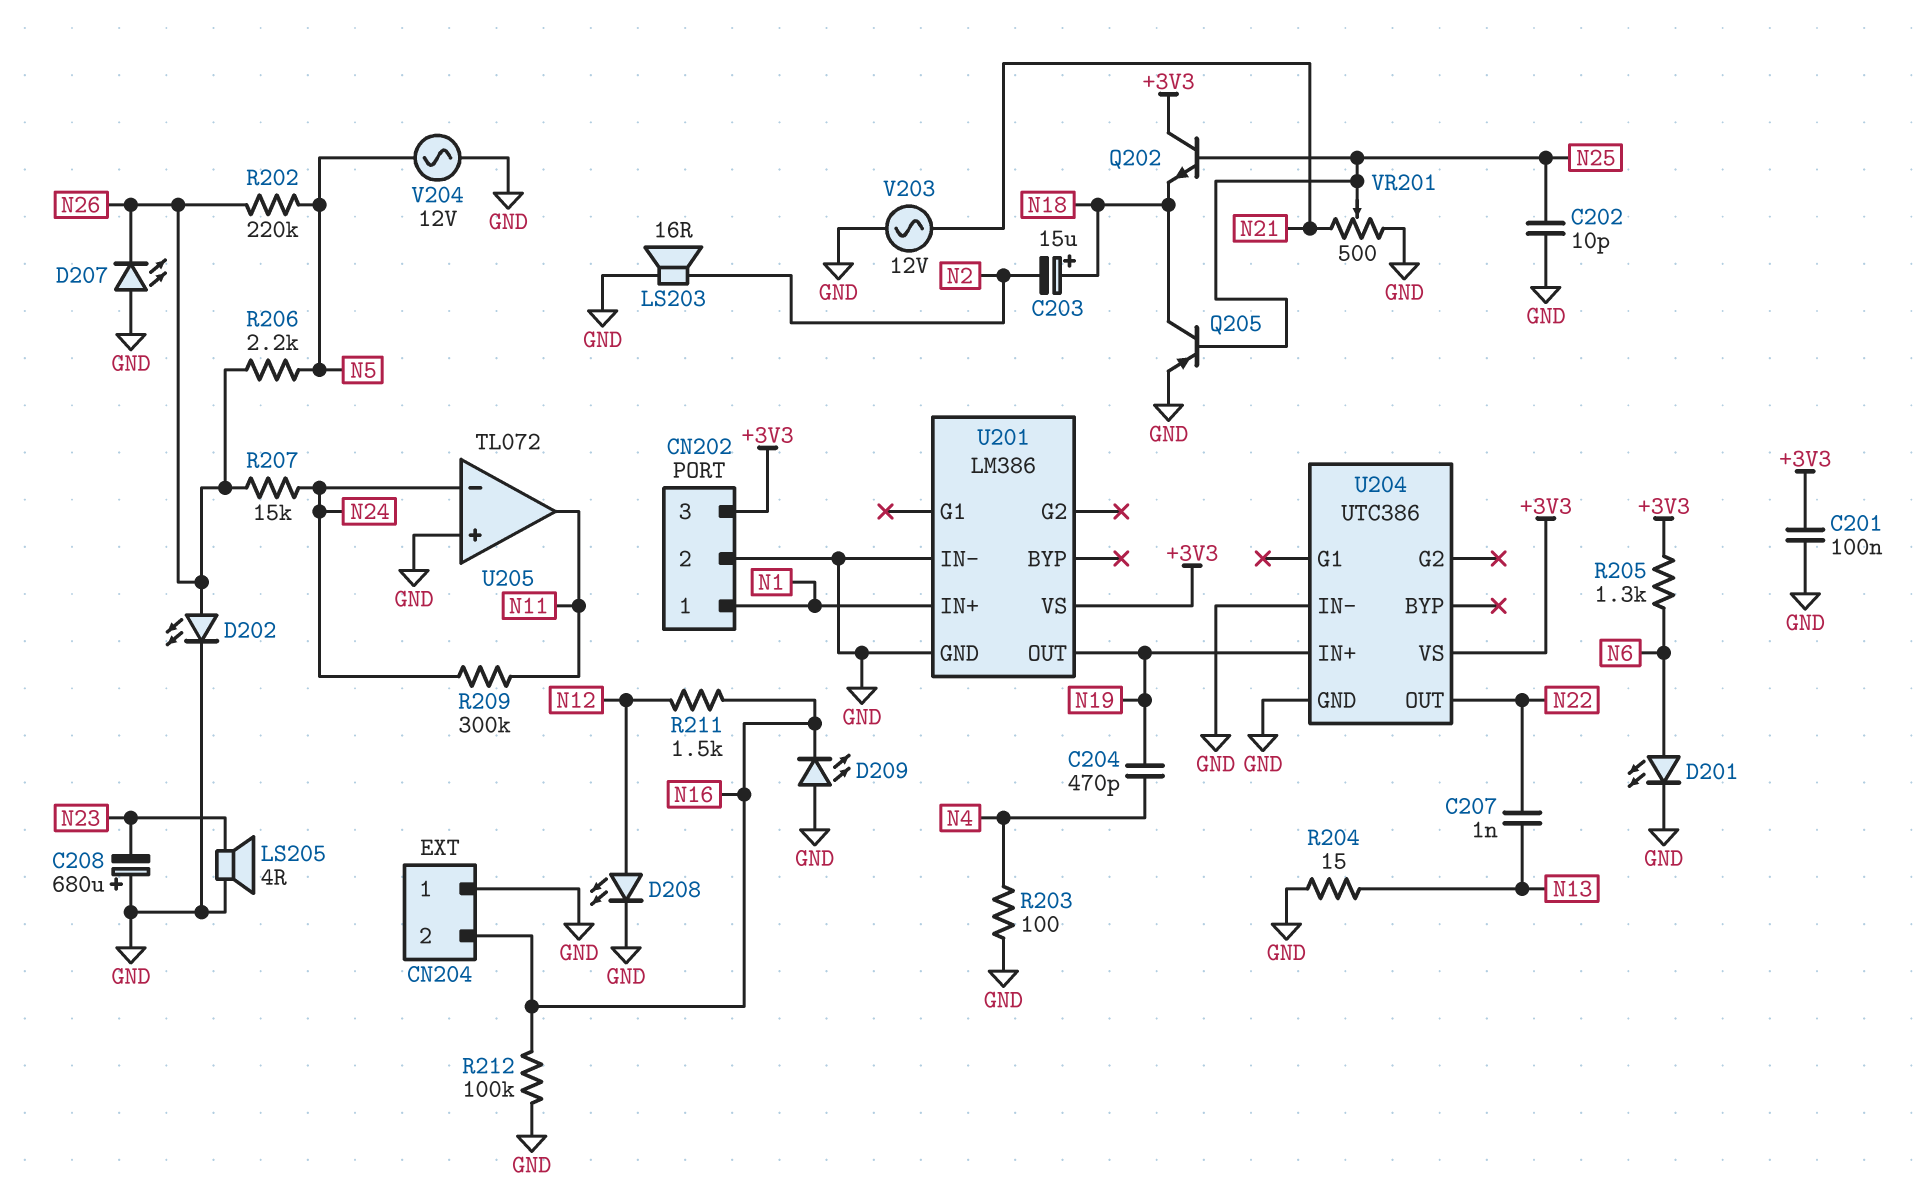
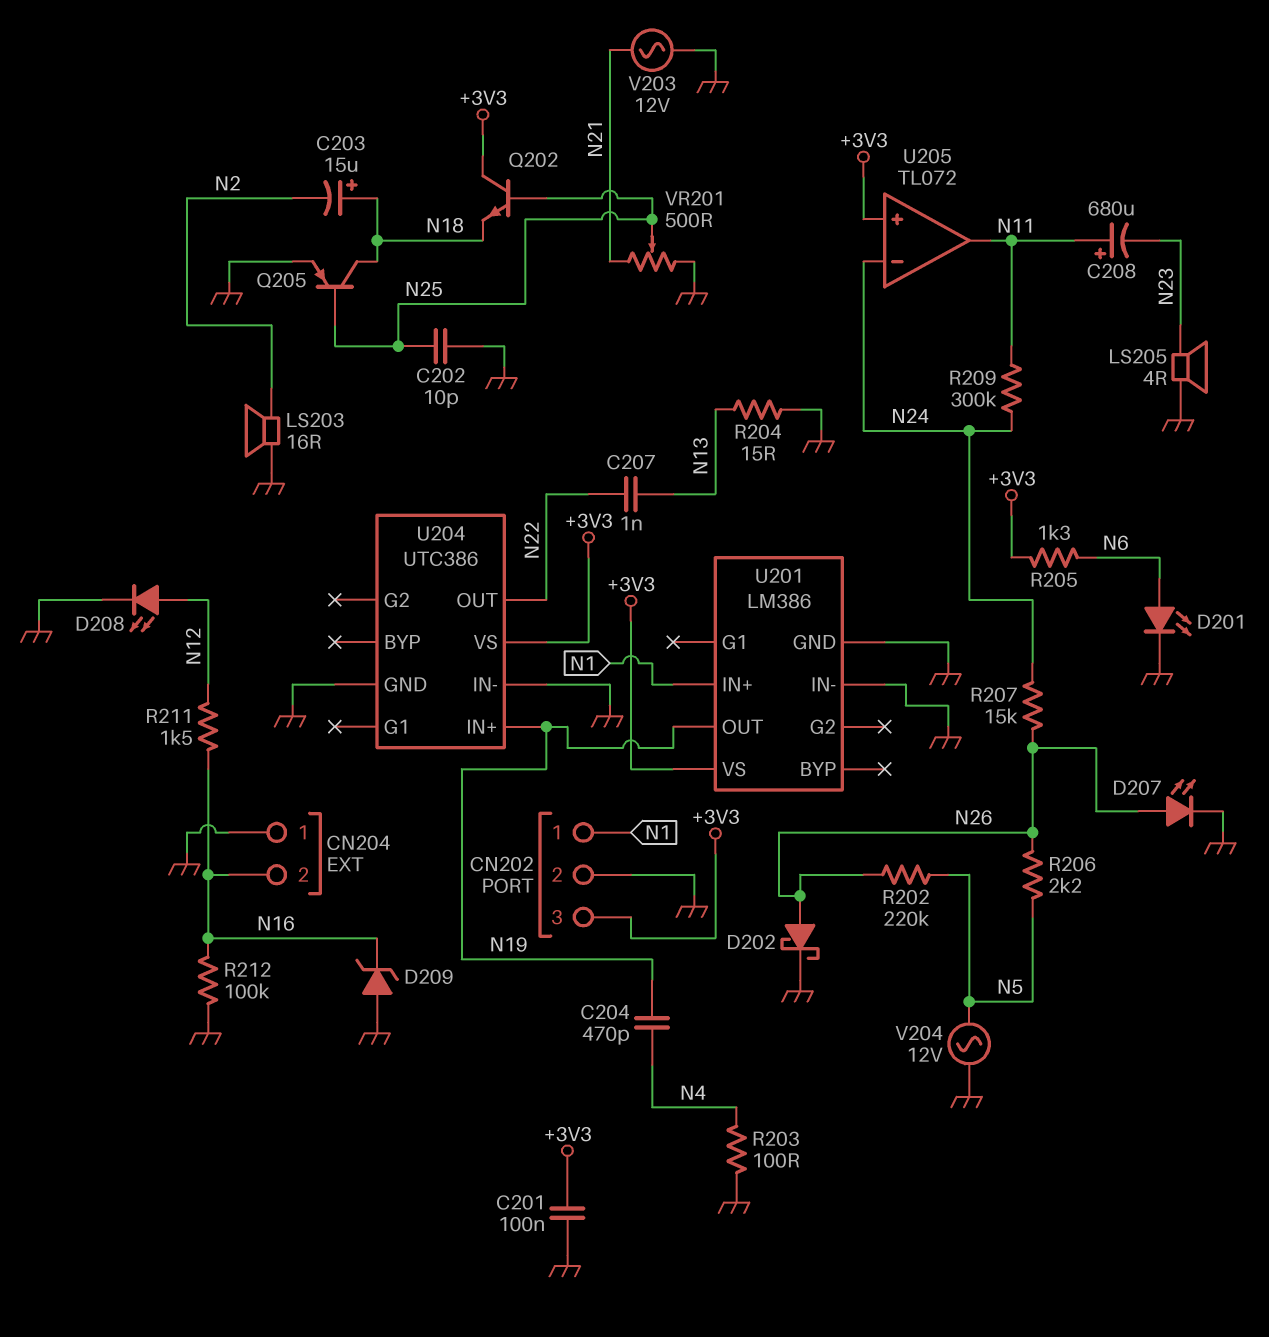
C208: 680uF (plus GND, minus N23) -> 680uF (plus N11, minus N23)
D202: LED (A N26, K GND) -> schottky (A N26, K GND)
D207: LED (A GND, K N26) -> LED (A N26, K GND)
D209: LED (A GND, K N16) -> zener (A GND, K N16)
U205 pin in+: GND -> +3V3

